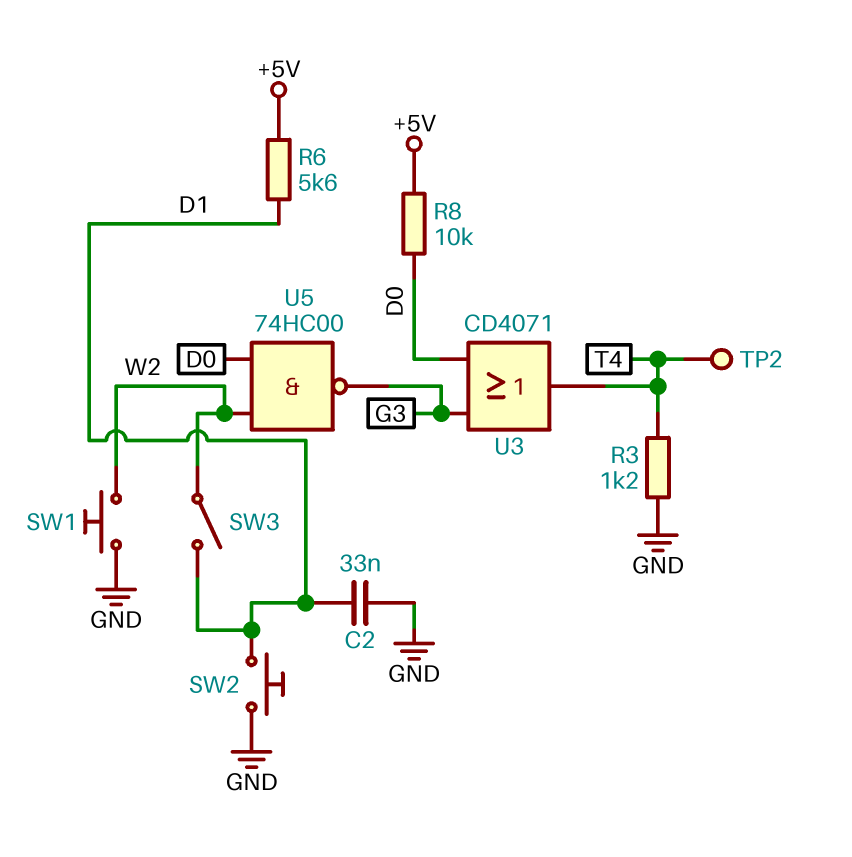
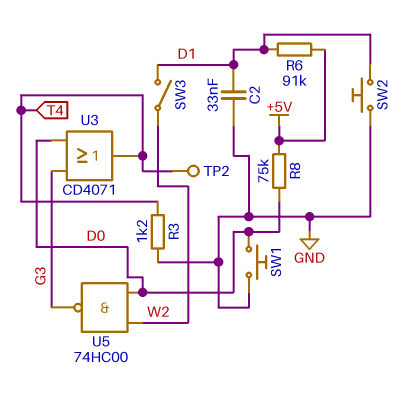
R6: 5.6k (+5V, D1) -> 91k (+5V, D1)
R8: 10k (+5V, D0) -> 75k (+5V, D0)
SW1: button (GND, W2) -> button (D0, GND)

